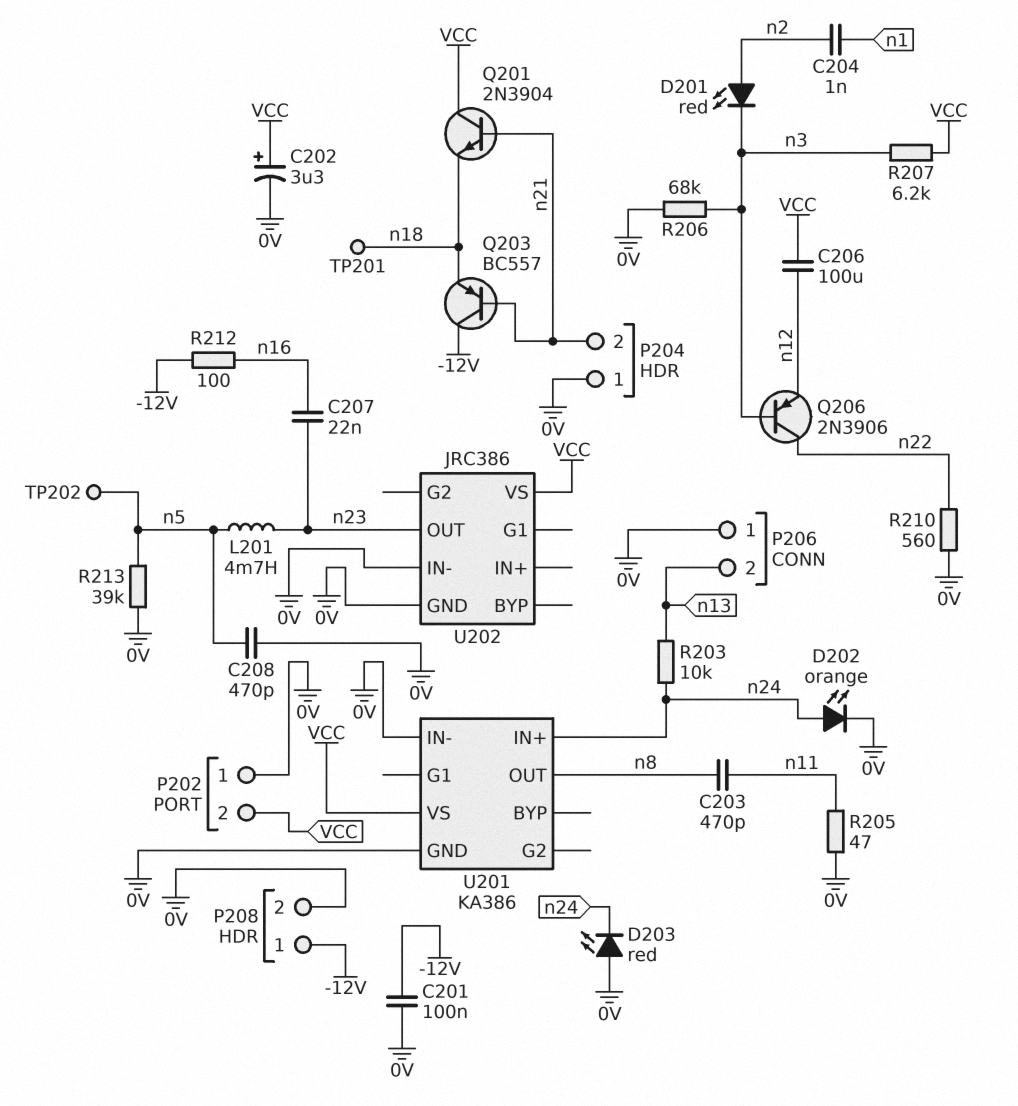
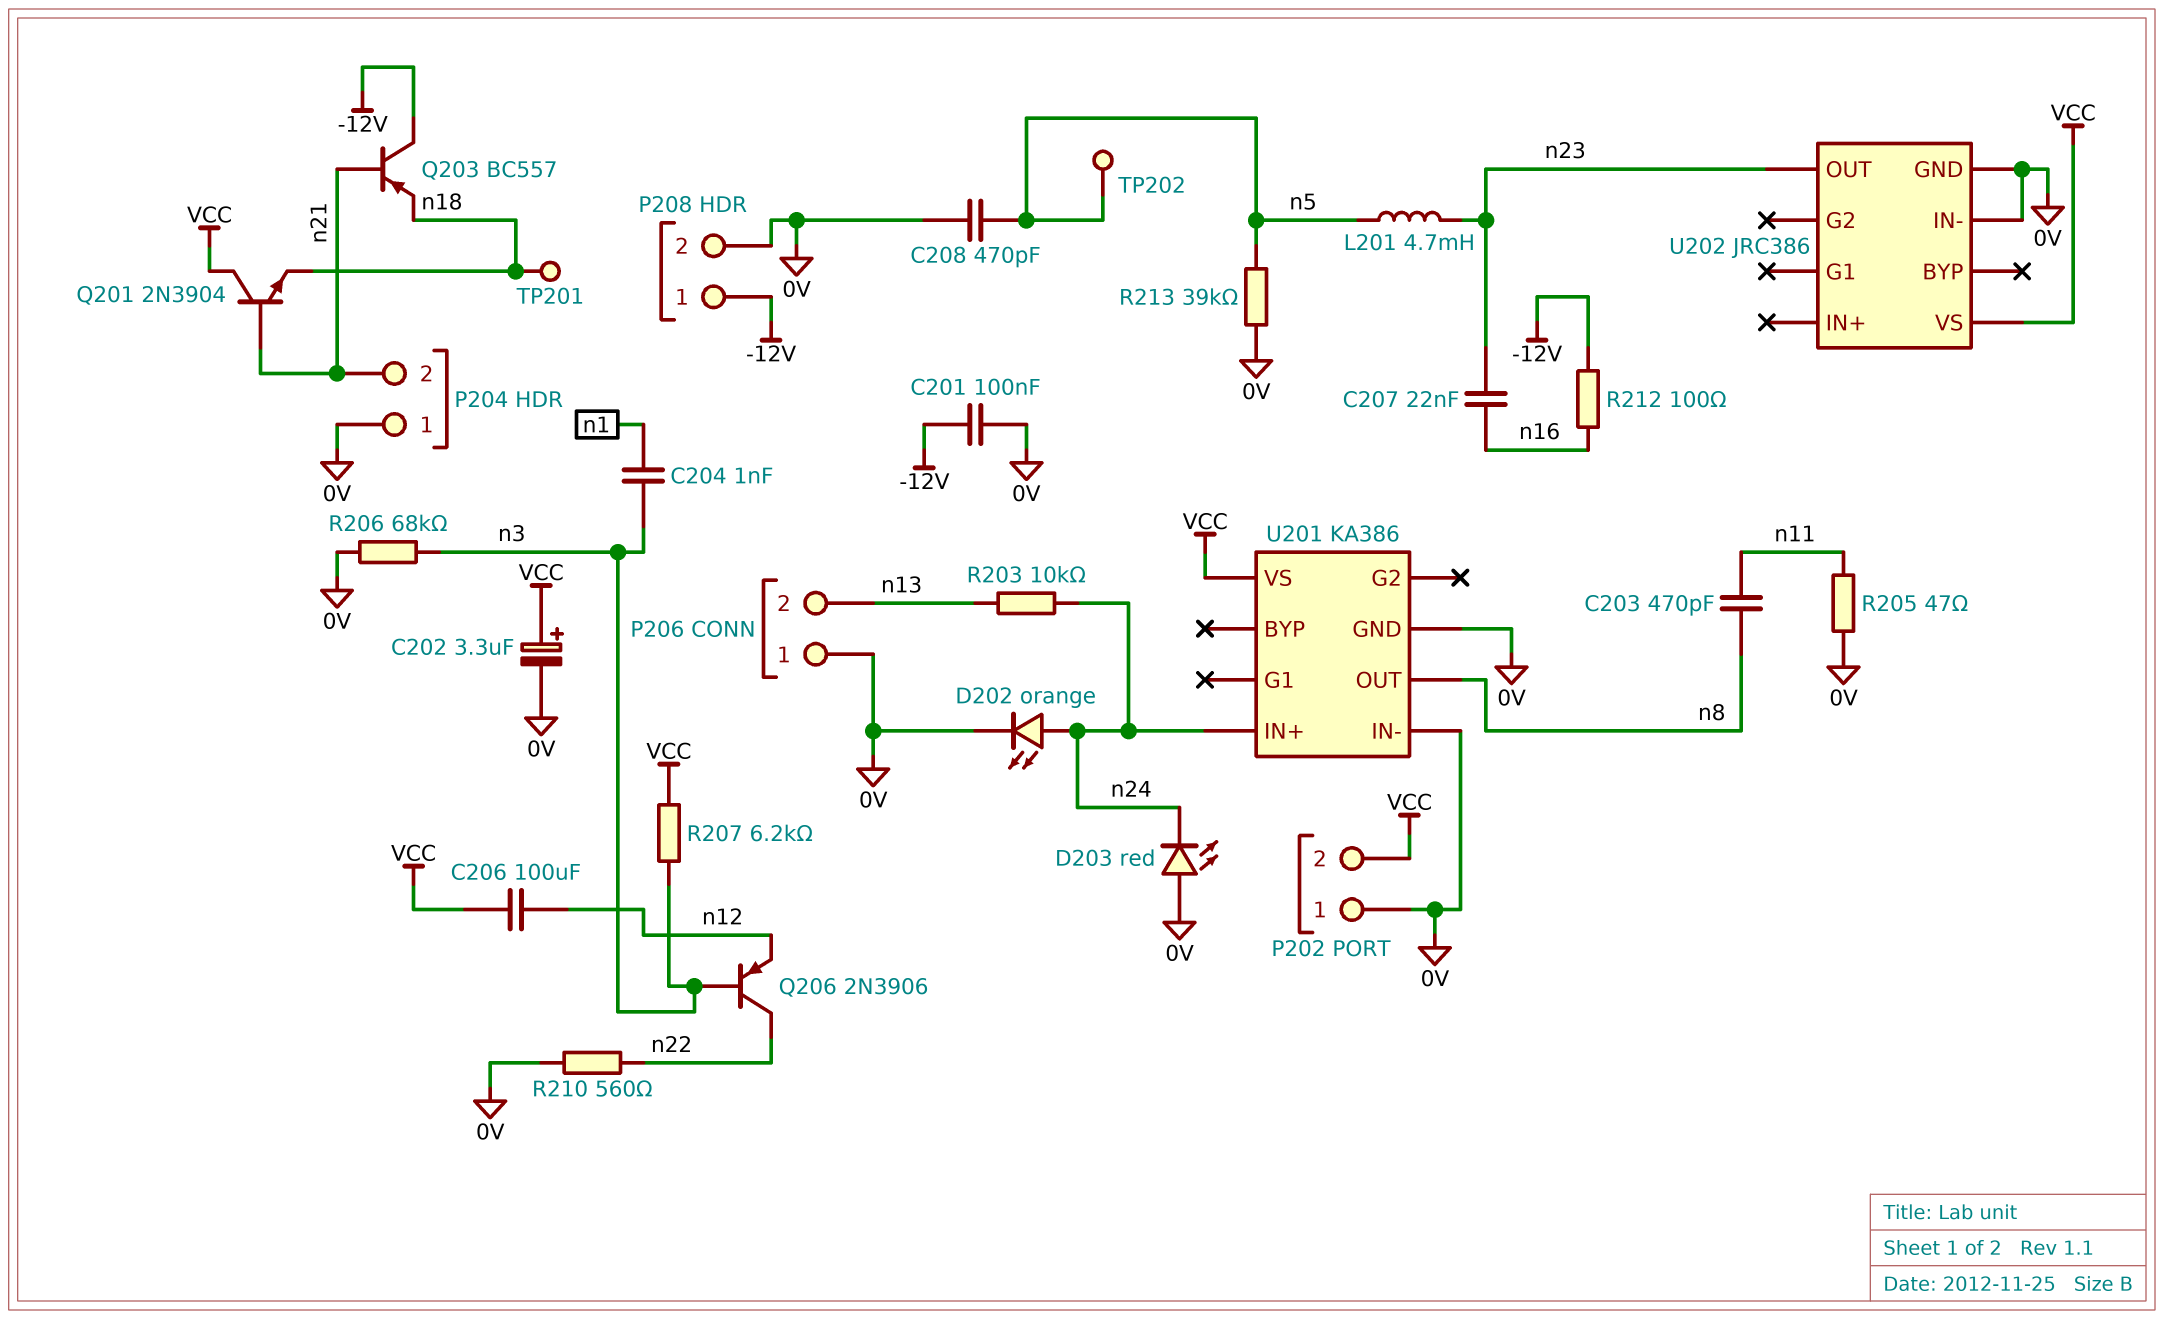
C204: 1nF (n1, n2) -> 1nF (n1, n3)
D201: LED red (A n2, K n3) -> none

